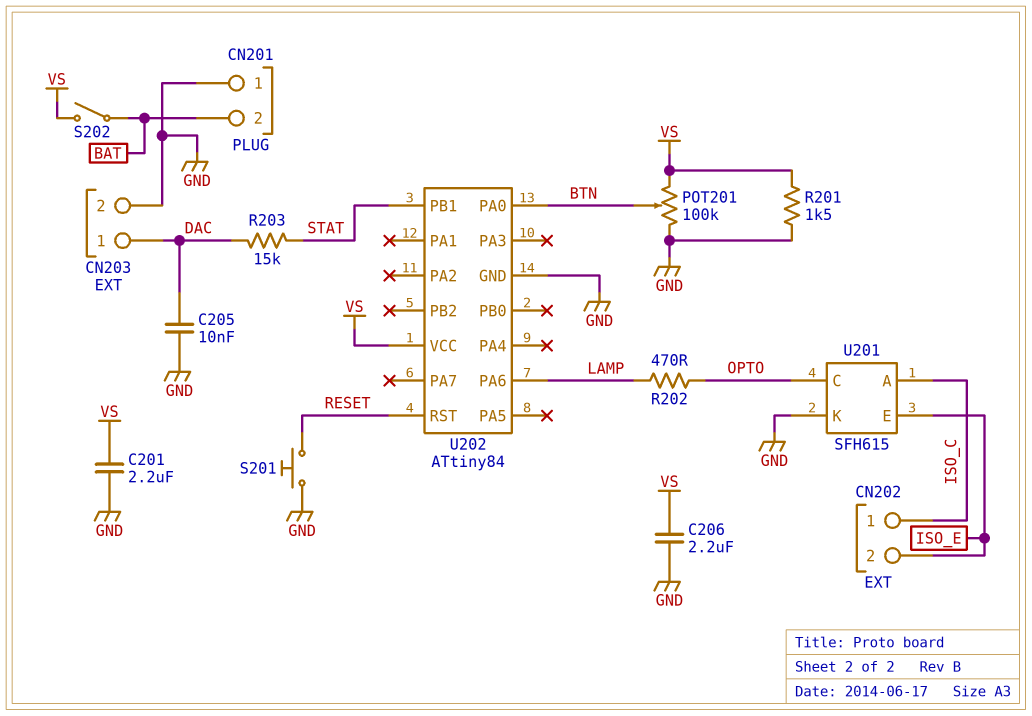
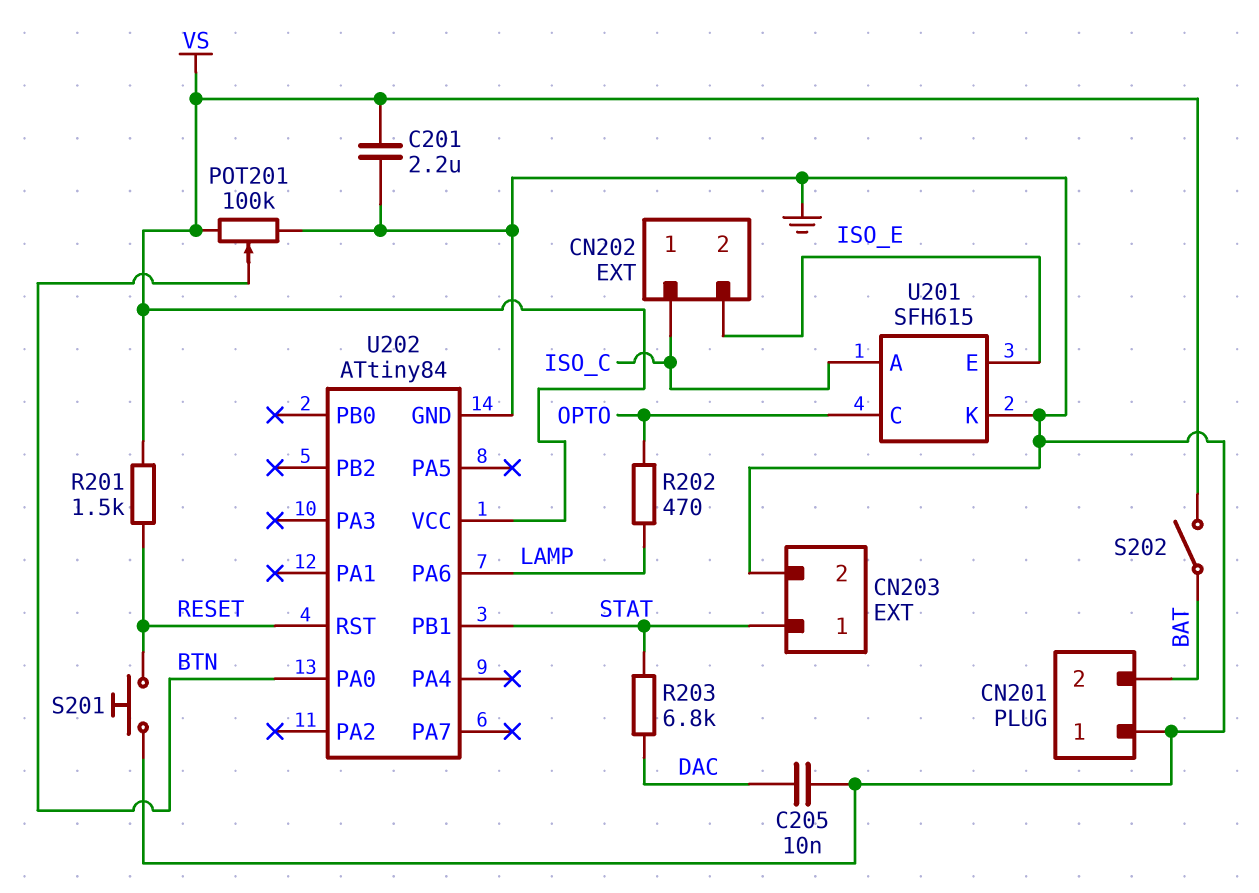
C206: 2.2uF (GND, VS) -> none
CN203 pin 1: DAC -> STAT
R201: 1.5k (GND, VS) -> 1.5k (RESET, VS)
R203: 15k (DAC, STAT) -> 6.8k (DAC, STAT)

